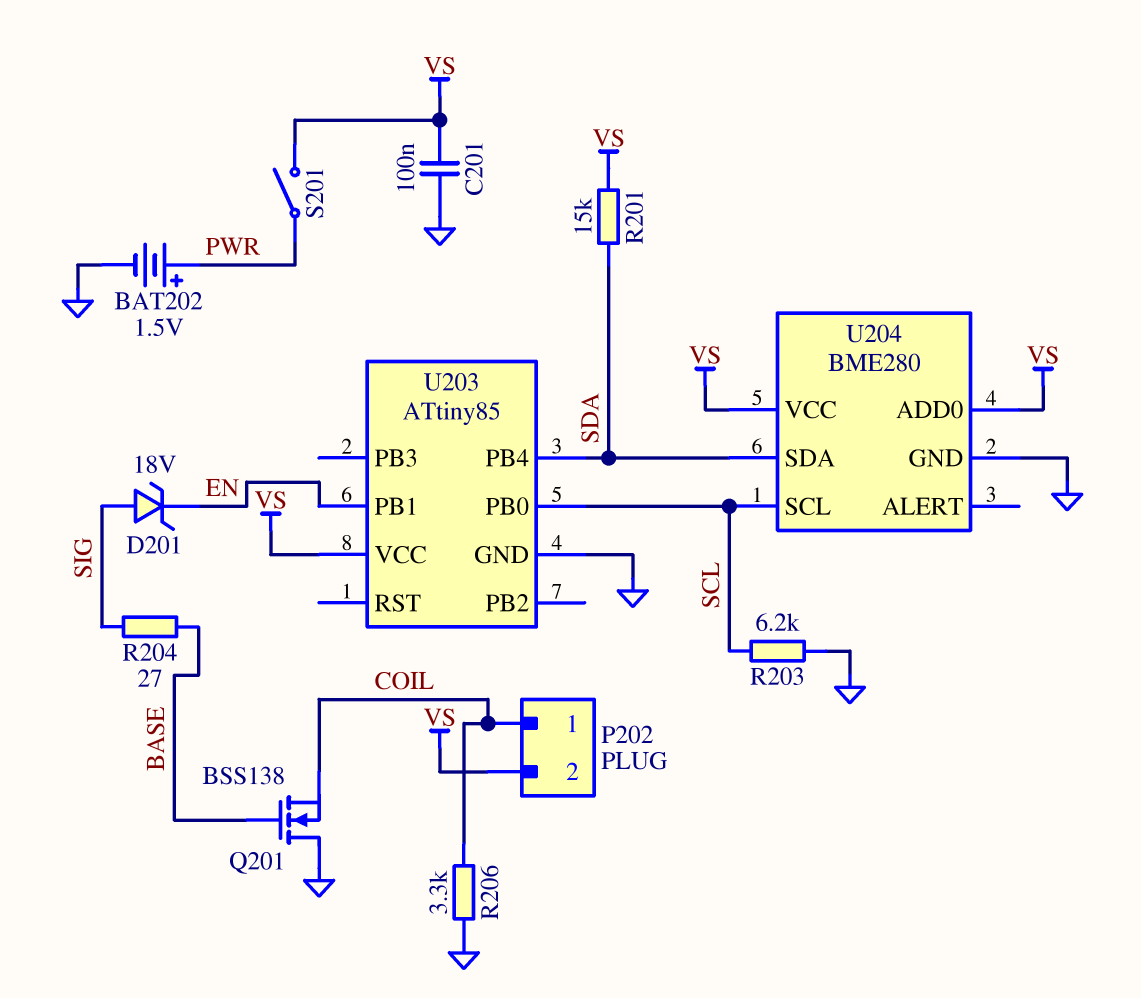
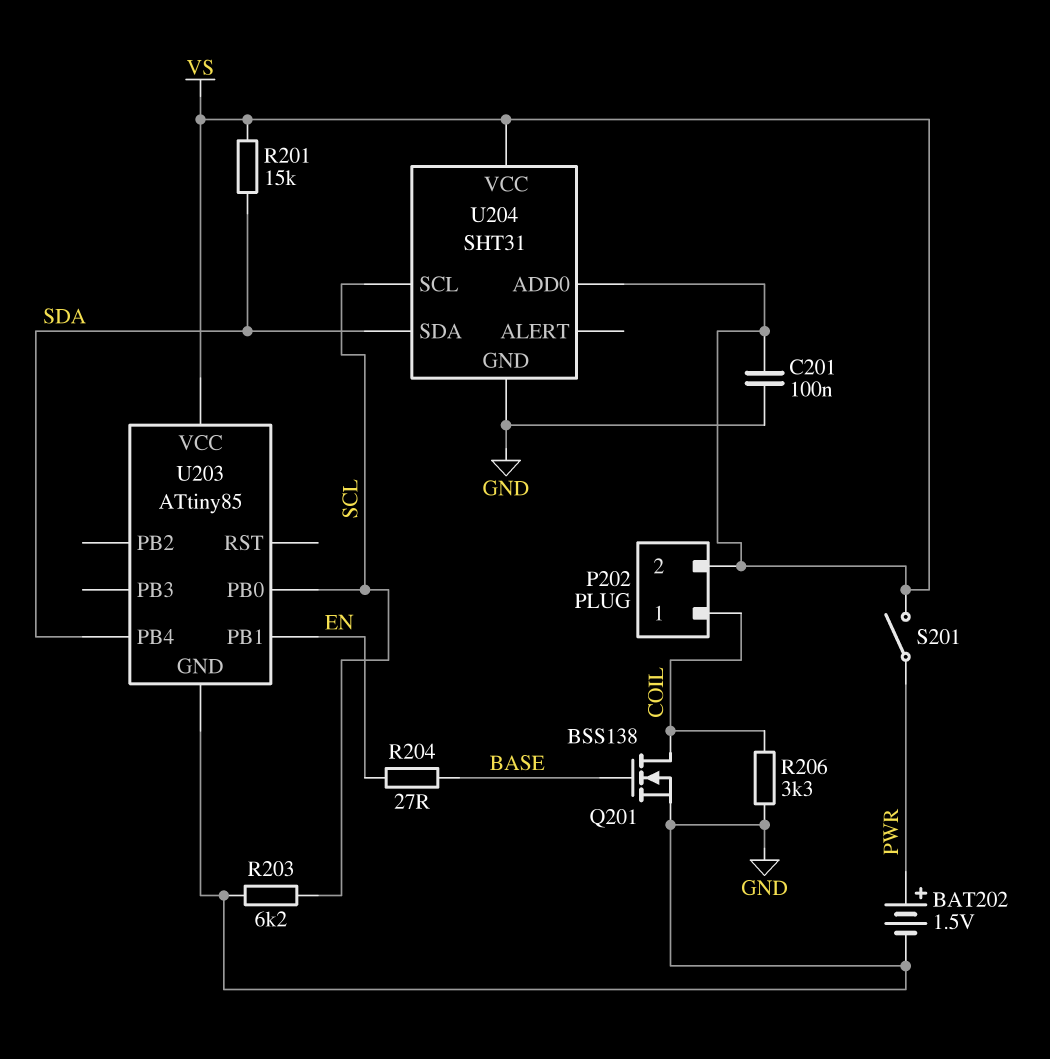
D201: zener 18V (A SIG, K EN) -> none
Q201: NMOS BSS138 (G BASE, D GND, S COIL) -> NMOS BSS138 (G BASE, D COIL, S GND)
R204: 27 (BASE, SIG) -> 27 (BASE, EN)
U204: BME280 -> SHT31

